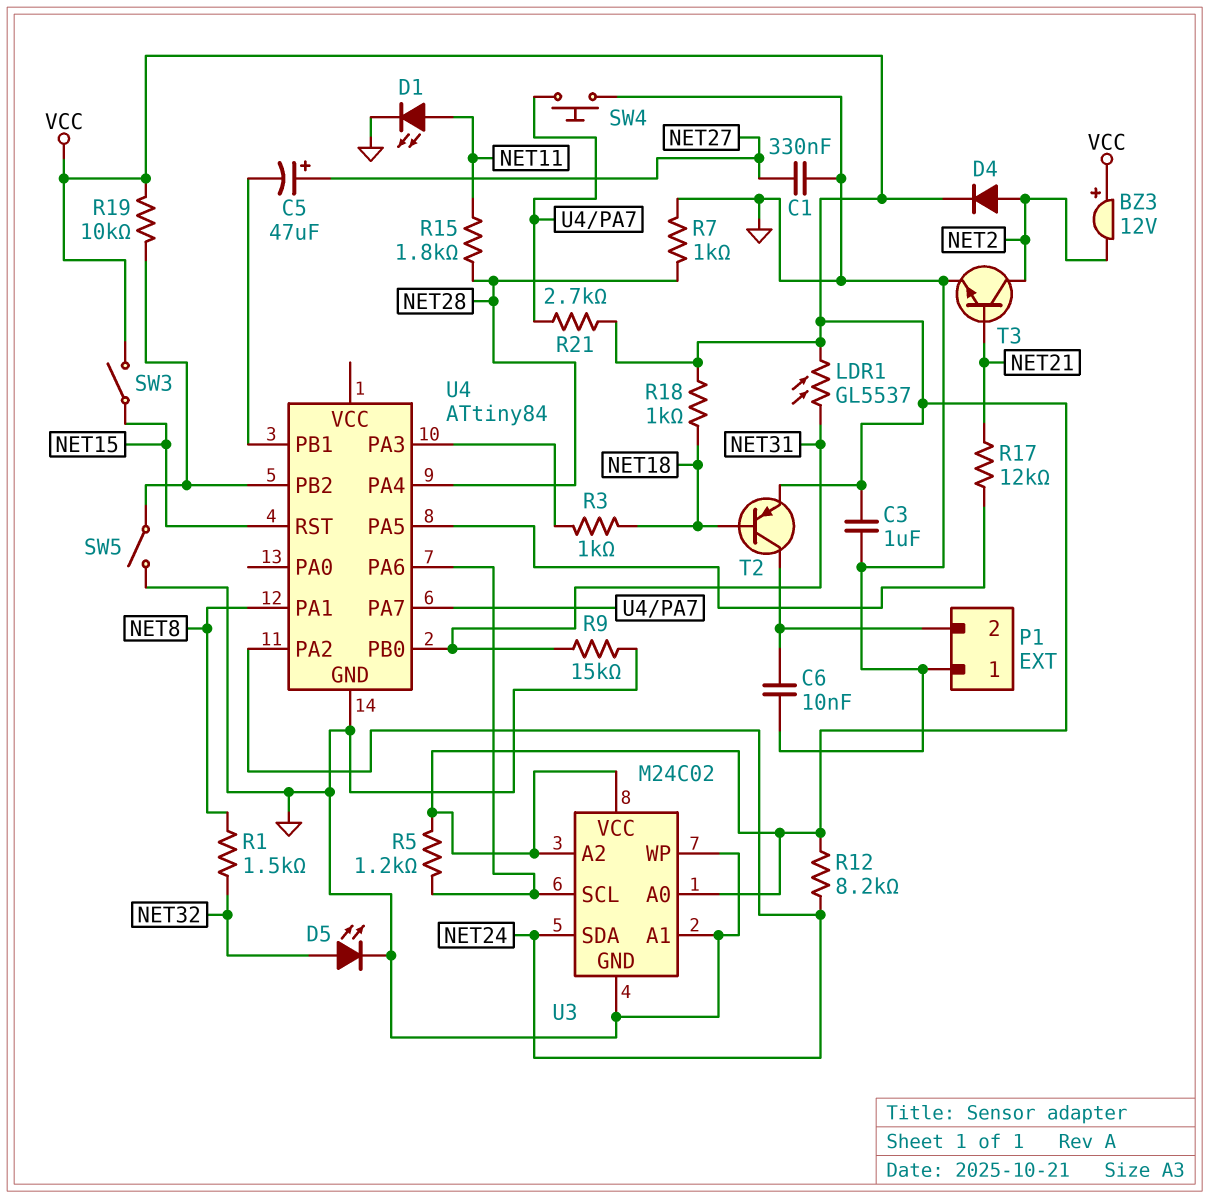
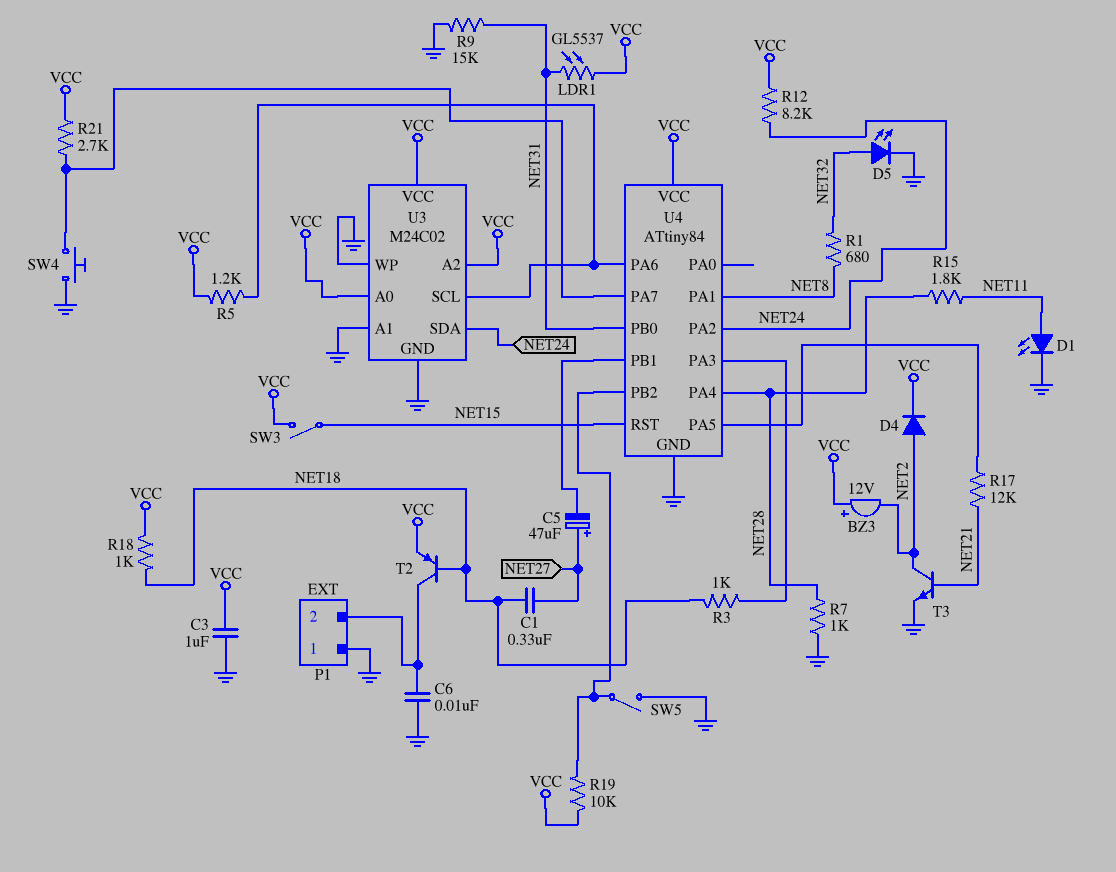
C1: 330nF (GND, NET27) -> 330nF (NET18, NET27)
R1: 1.5k (NET8, NET32) -> 680 (NET8, NET32)
U4 pin VCC: none -> VCC

